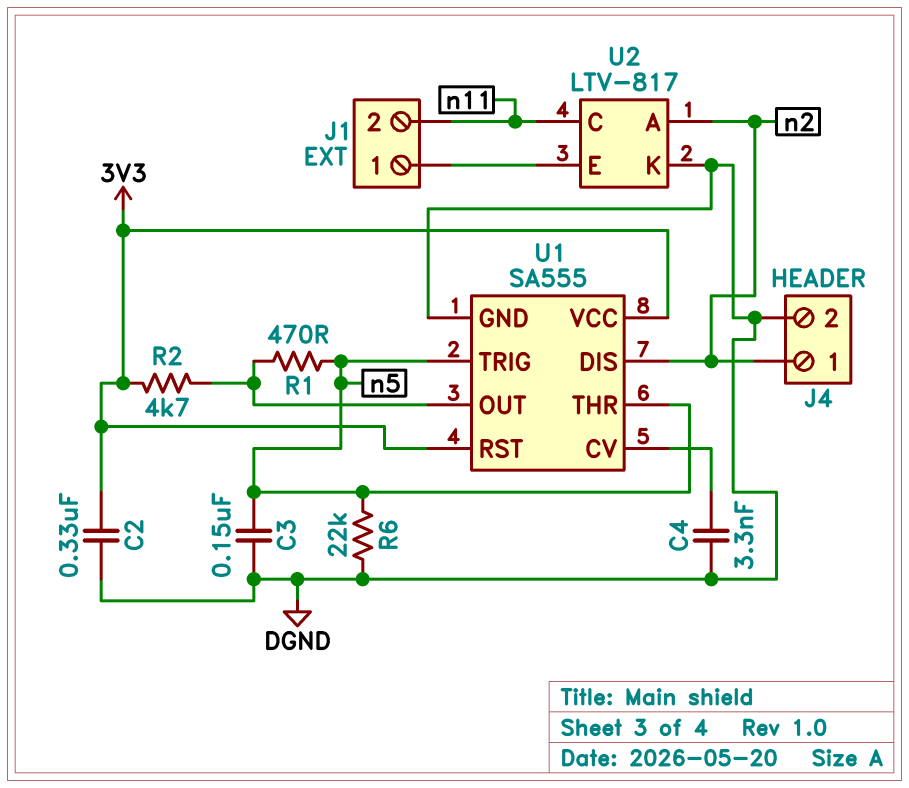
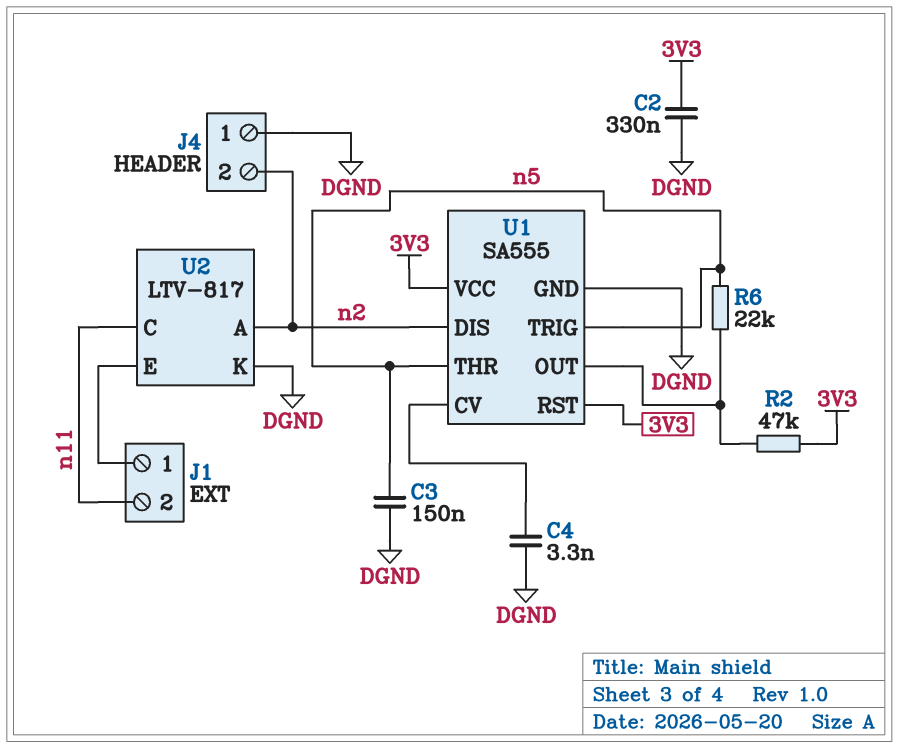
J4 pin 1: n2 -> DGND
J4 pin 2: DGND -> n2
R1: 470 (U1/OUT, n5) -> none
R2: 4.7k (3V3, U1/OUT) -> 47k (3V3, U1/OUT)
R6: 22k (DGND, n5) -> 22k (U1/OUT, n5)

